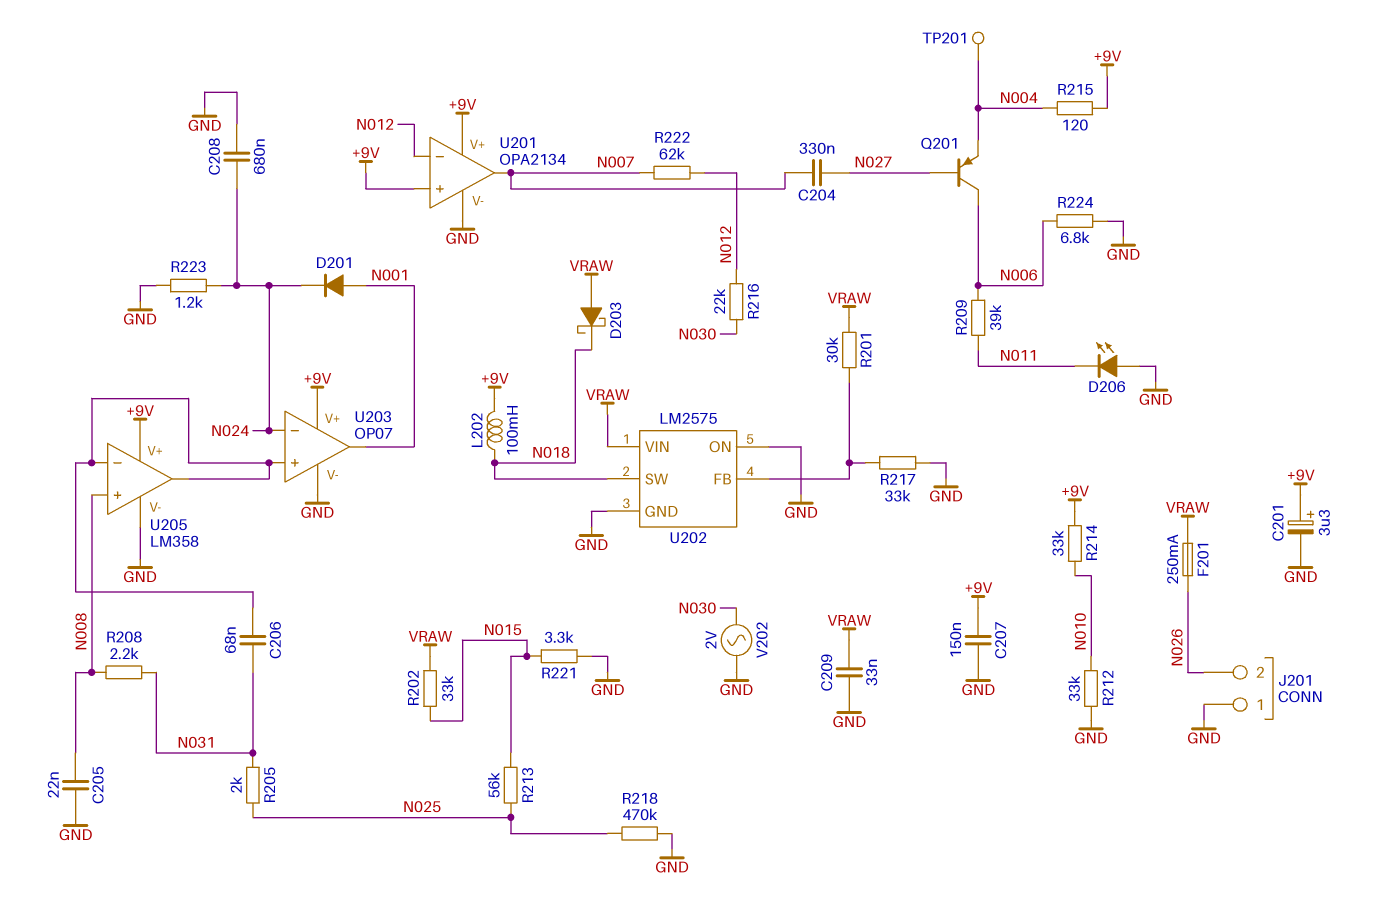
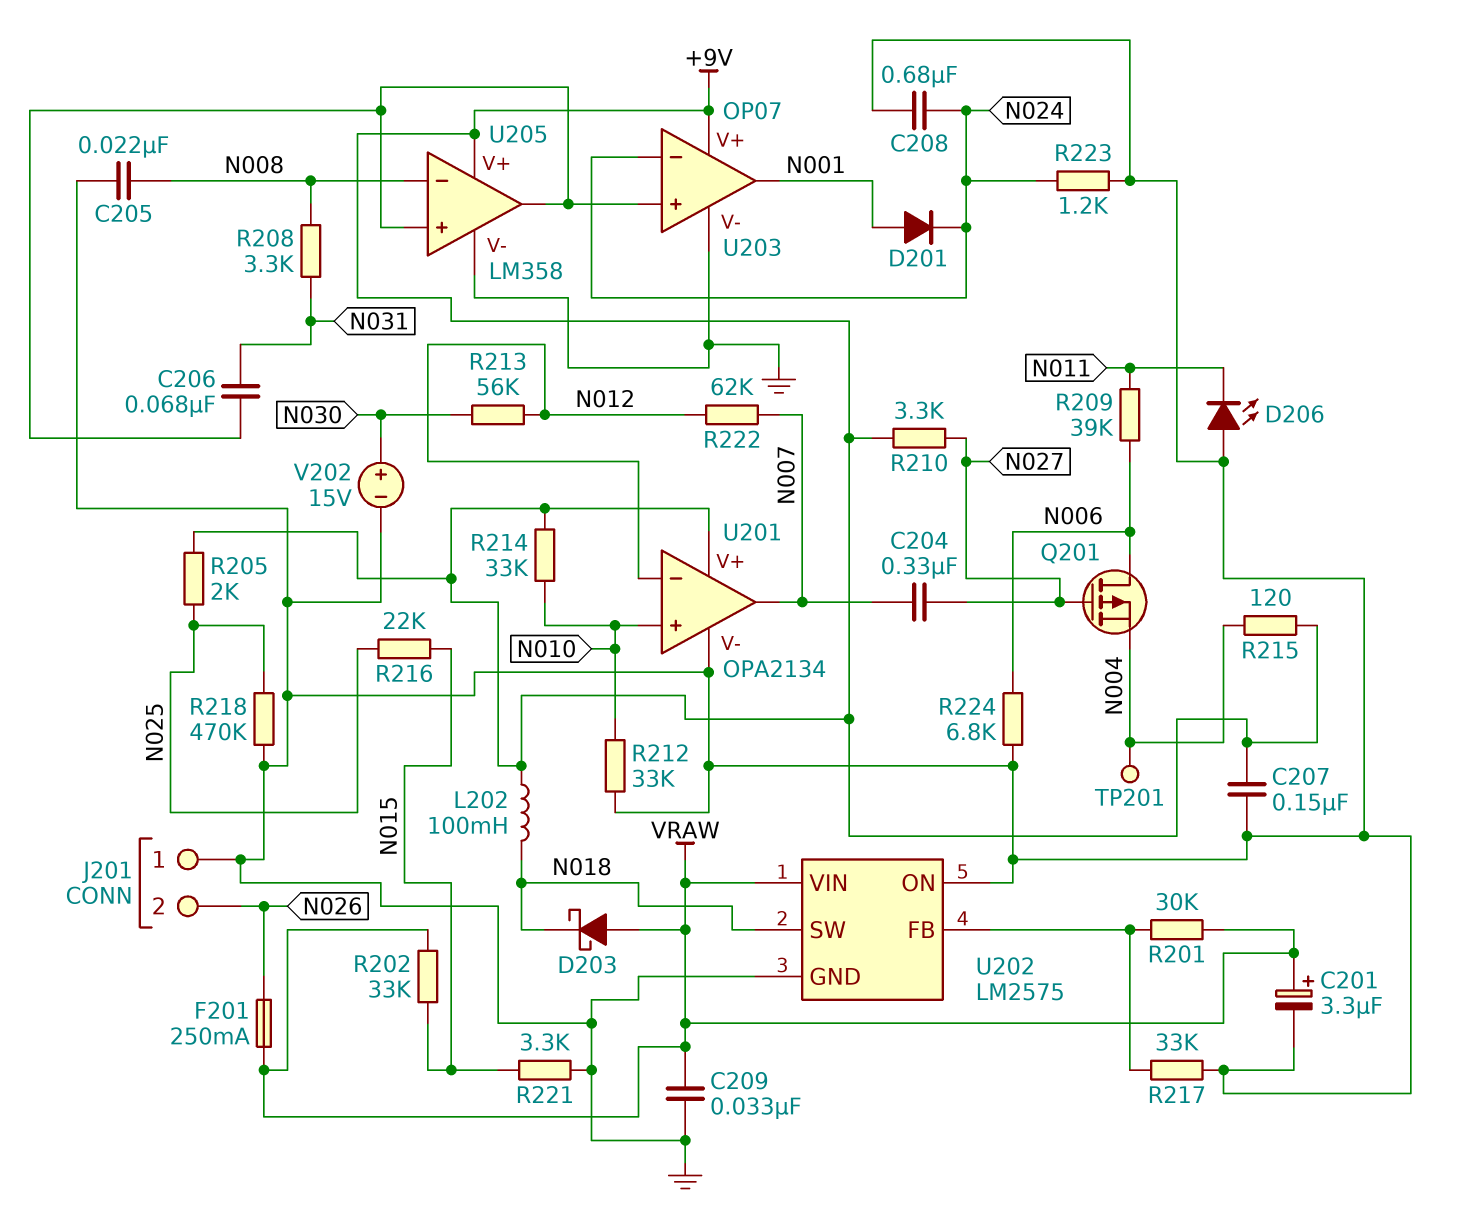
C201: 3.3uF (plus +9V, minus GND) -> 3.3uF (plus VRAW, minus GND)
Q201: PNP (B N027, C N006, E N004) -> PMOS (G N027, D N006, S N004)
R205: 2k (N025, N031) -> 2k (+9V, N025)
R208: 2.2k (N008, N031) -> 3.3k (N008, N031)
R210: none -> 3.3k (+9V, N027)
R213: 56k (N015, N025) -> 56k (N012, N030)
R216: 22k (N012, N030) -> 22k (N015, N025)
U201 pin in+: +9V -> N010
U205 pin in+: N008 -> U203/in+
U205 pin in-: U203/in+ -> N008
V202: AC 2V (GND, N030) -> 15V (plus N030, minus GND)

